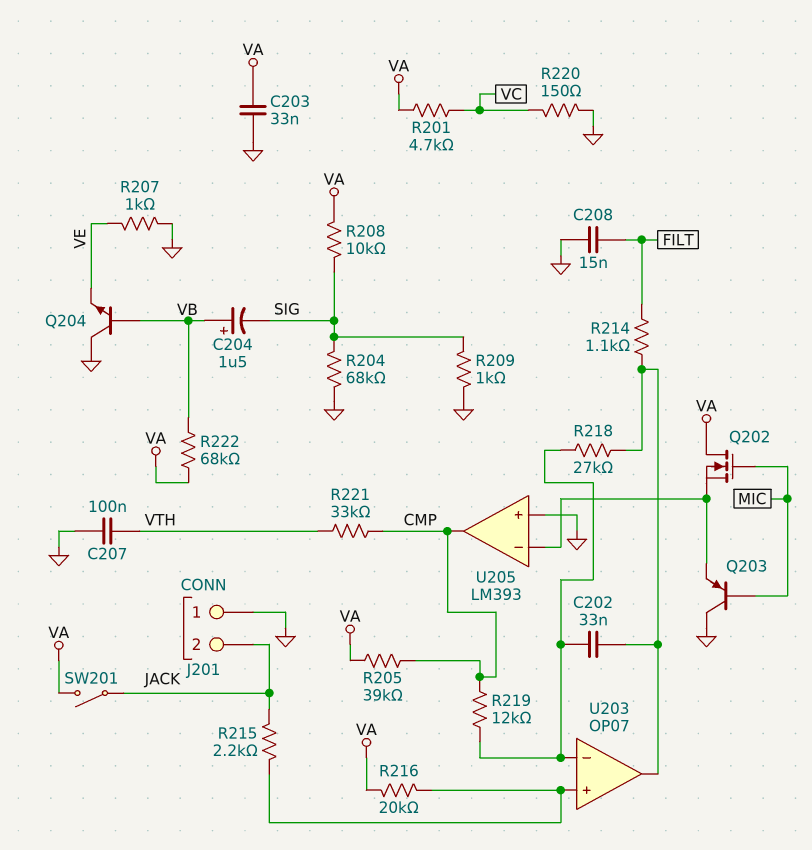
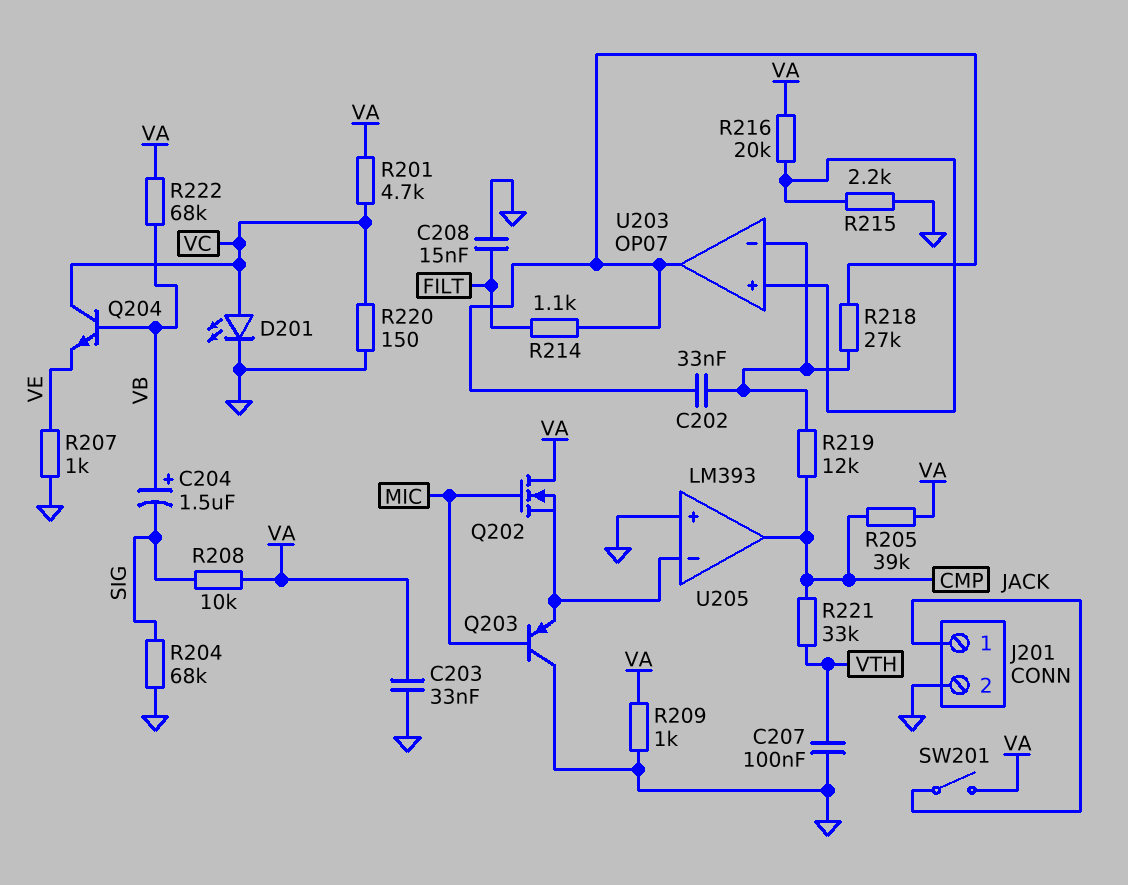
D201: none -> LED (A VC, K GND)
J201 pin 1: GND -> JACK
J201 pin 2: JACK -> GND
Q204: NPN (B VB, C GND, E VE) -> NPN (B VB, C VC, E VE)
R209: 1k (GND, SIG) -> 1k (GND, VA)
R215: 2.2k (JACK, U203/in+) -> 2.2k (GND, U203/in+)

